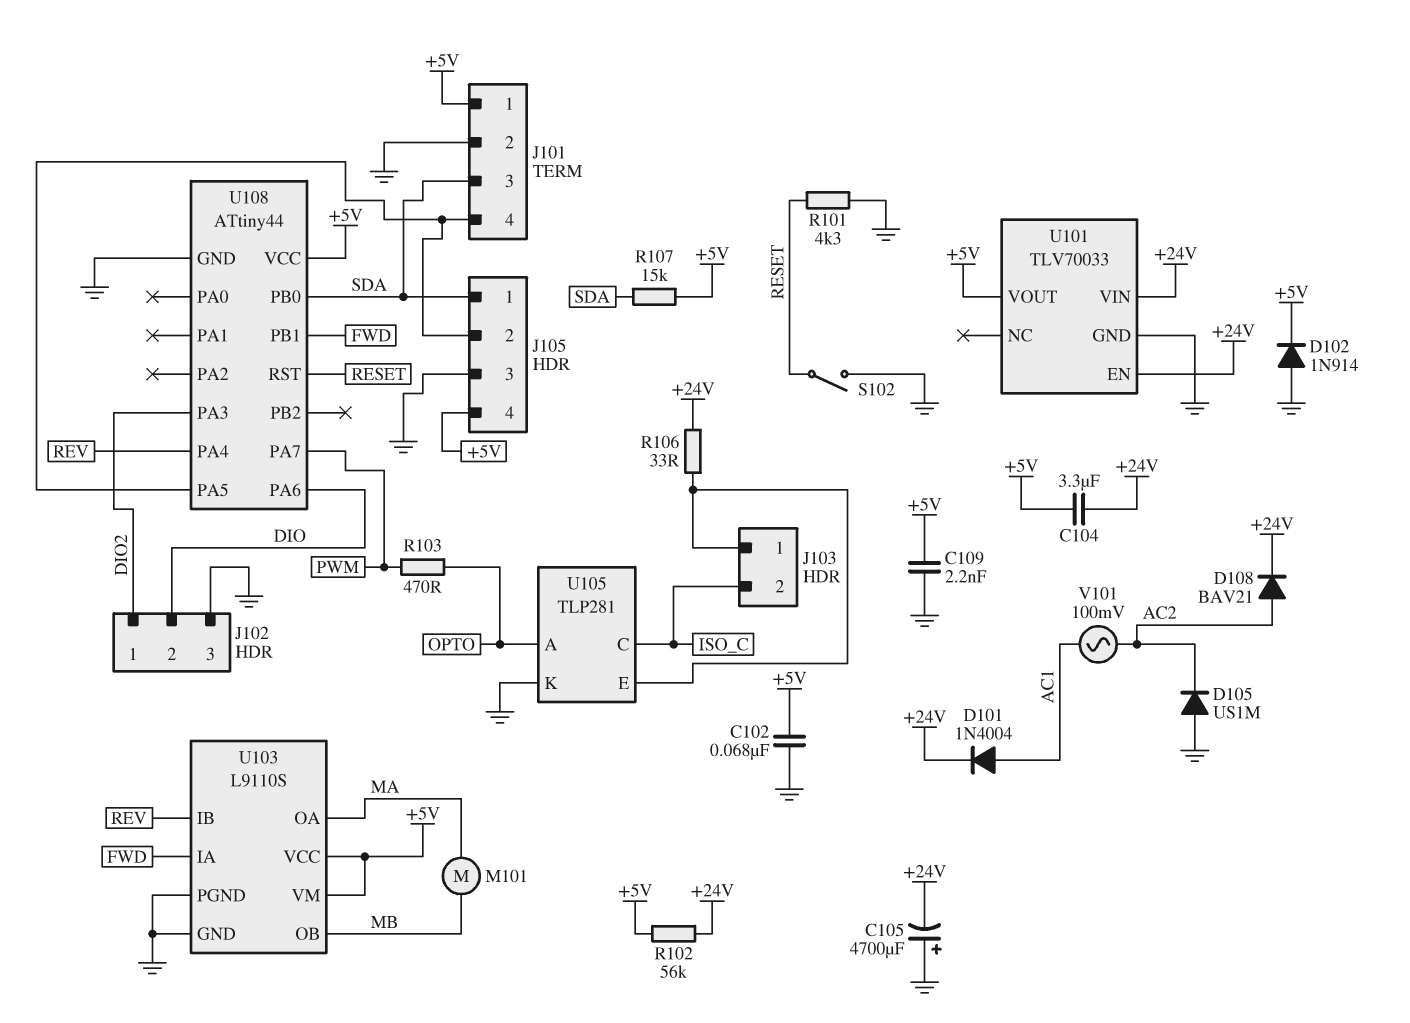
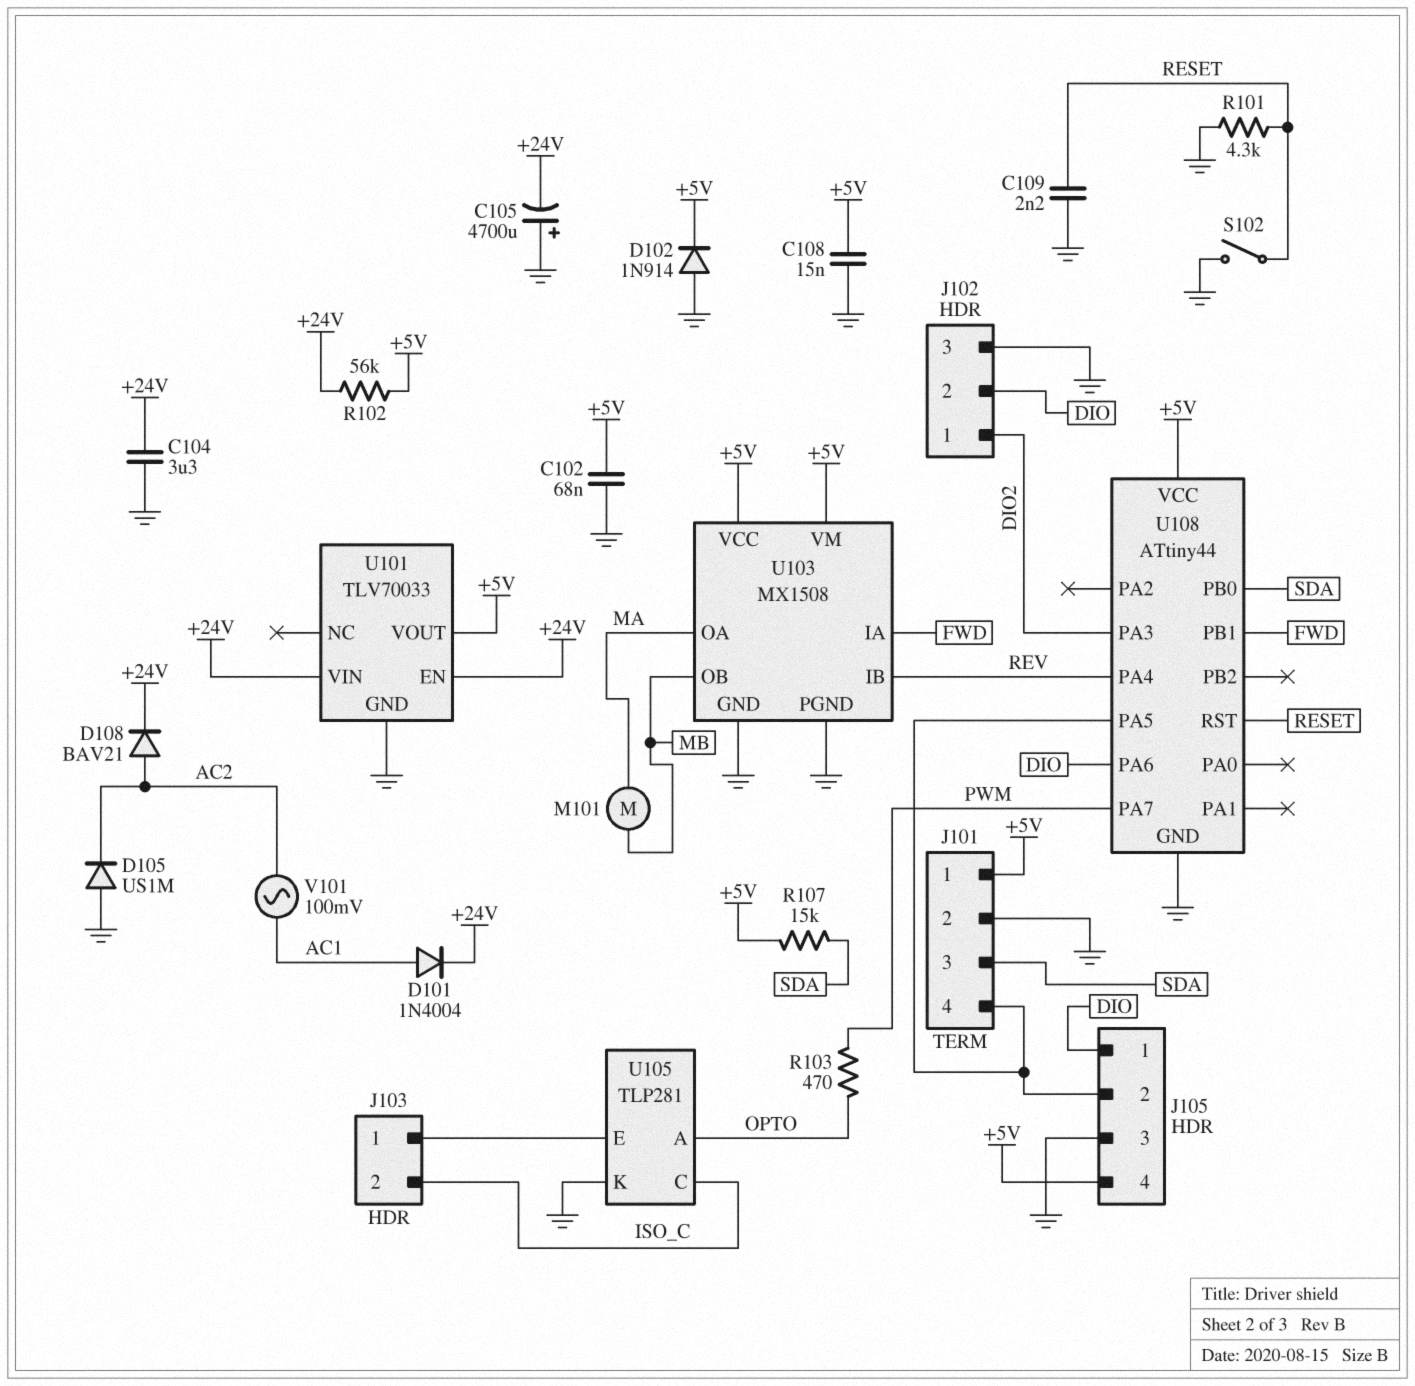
C104: 3.3uF (+5V, +24V) -> 3.3uF (+24V, GND)
C108: none -> 15nF (+5V, GND)
C109: 2.2nF (+5V, GND) -> 2.2nF (GND, RESET)
J105 pin 1: SDA -> DIO
R106: 33 (+24V, J103/1) -> none
U103: L9110S -> MX1508

